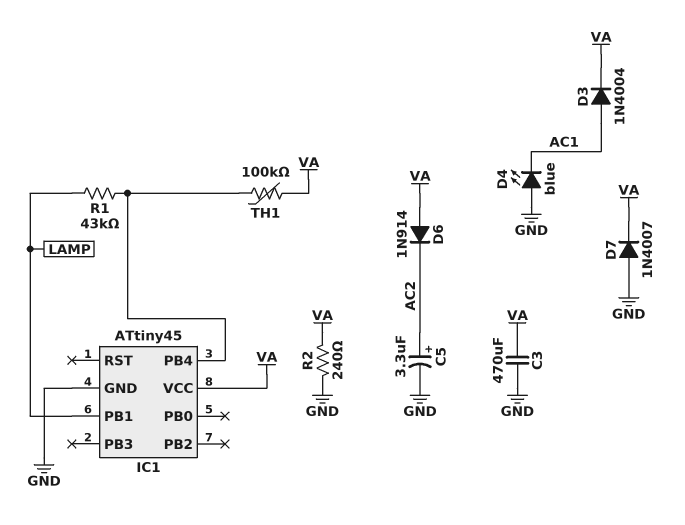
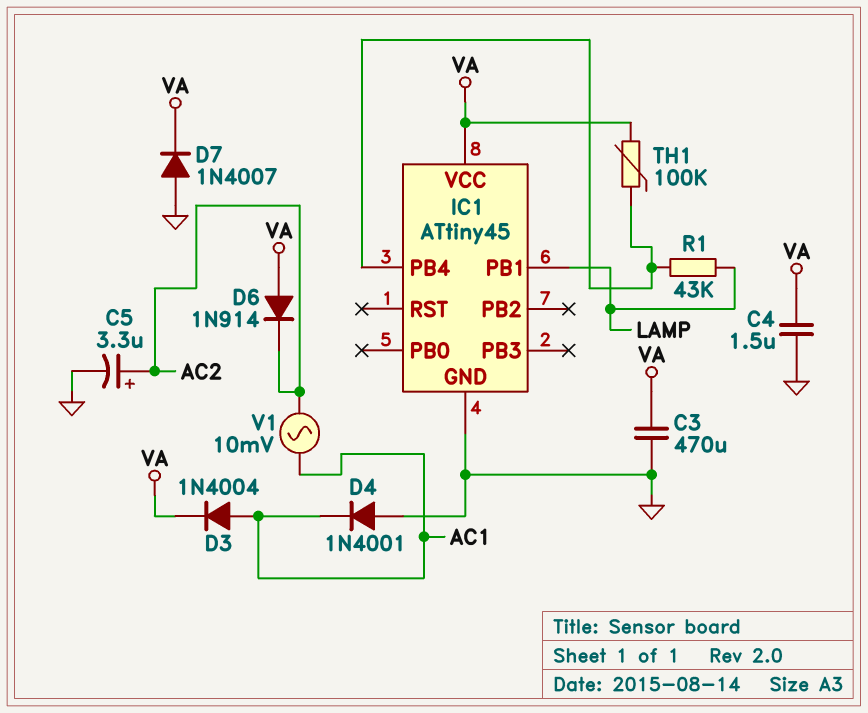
C4: none -> 1.5uF (GND, VA)
D4: LED blue (A GND, K AC1) -> diode 1N4001 (A GND, K AC1)
R2: 240 (GND, VA) -> none
V1: none -> AC 10mV (AC1, AC2)

